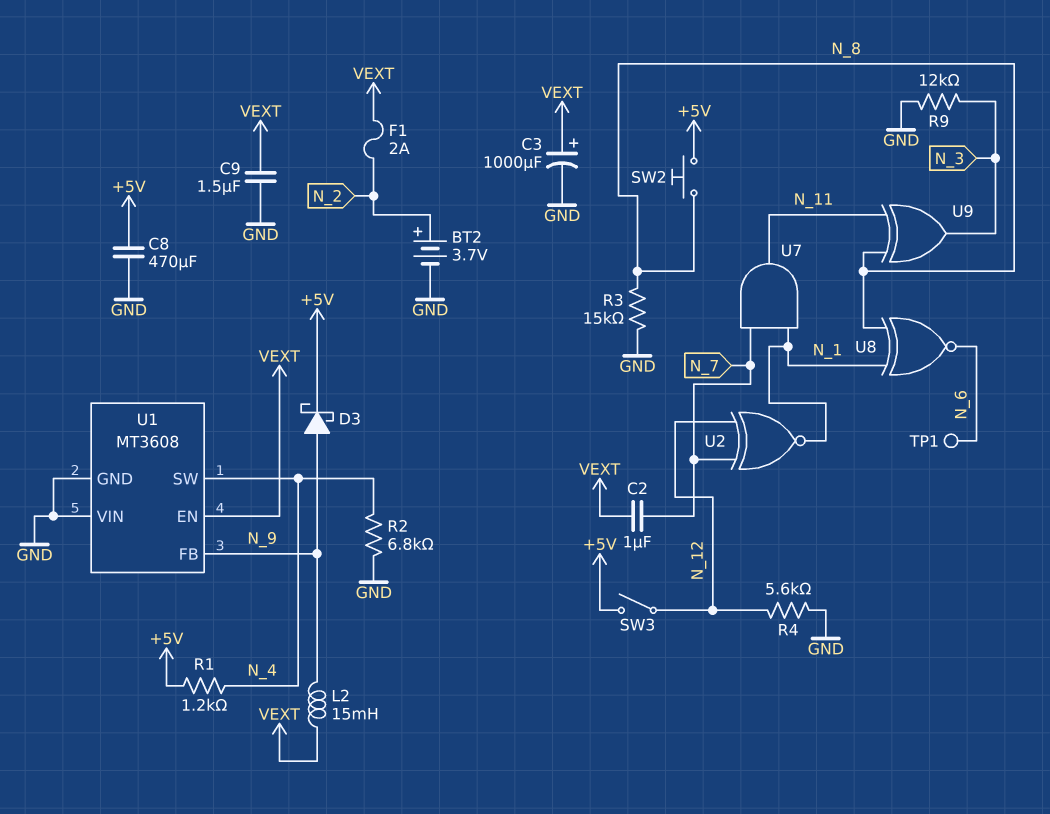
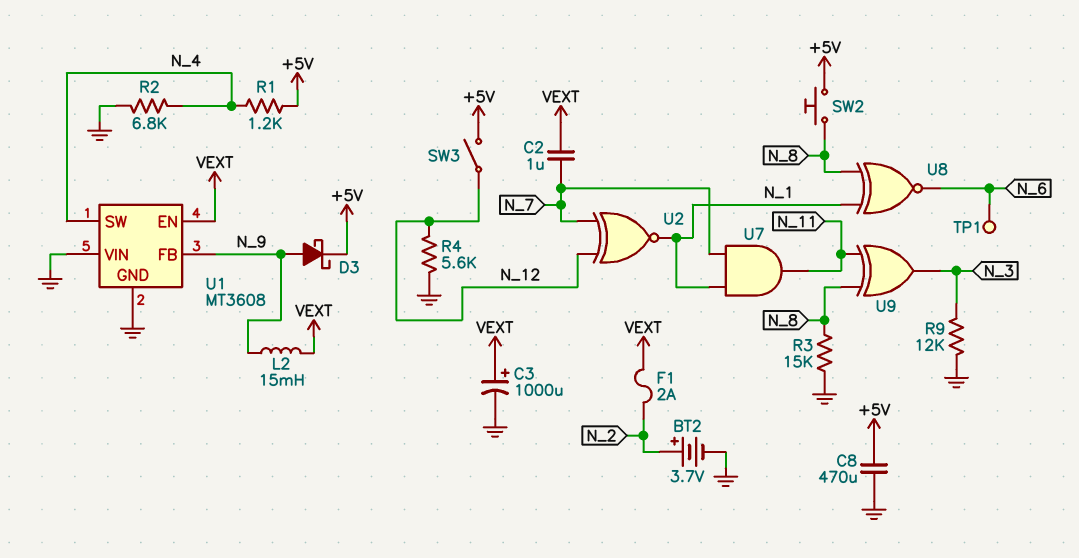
C9: 1.5uF (GND, VEXT) -> none

